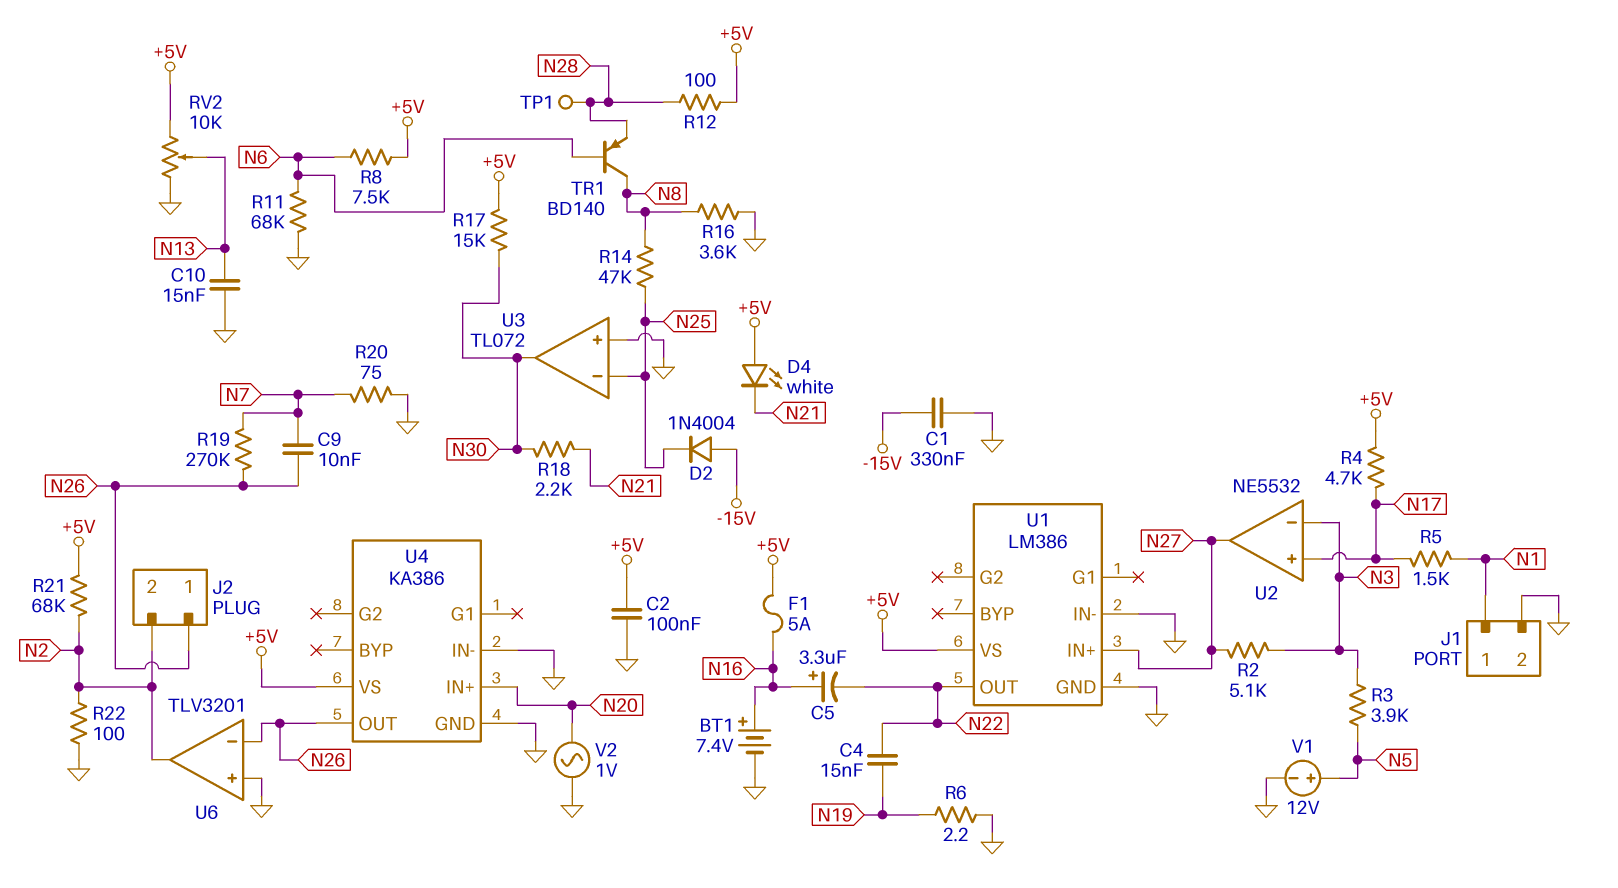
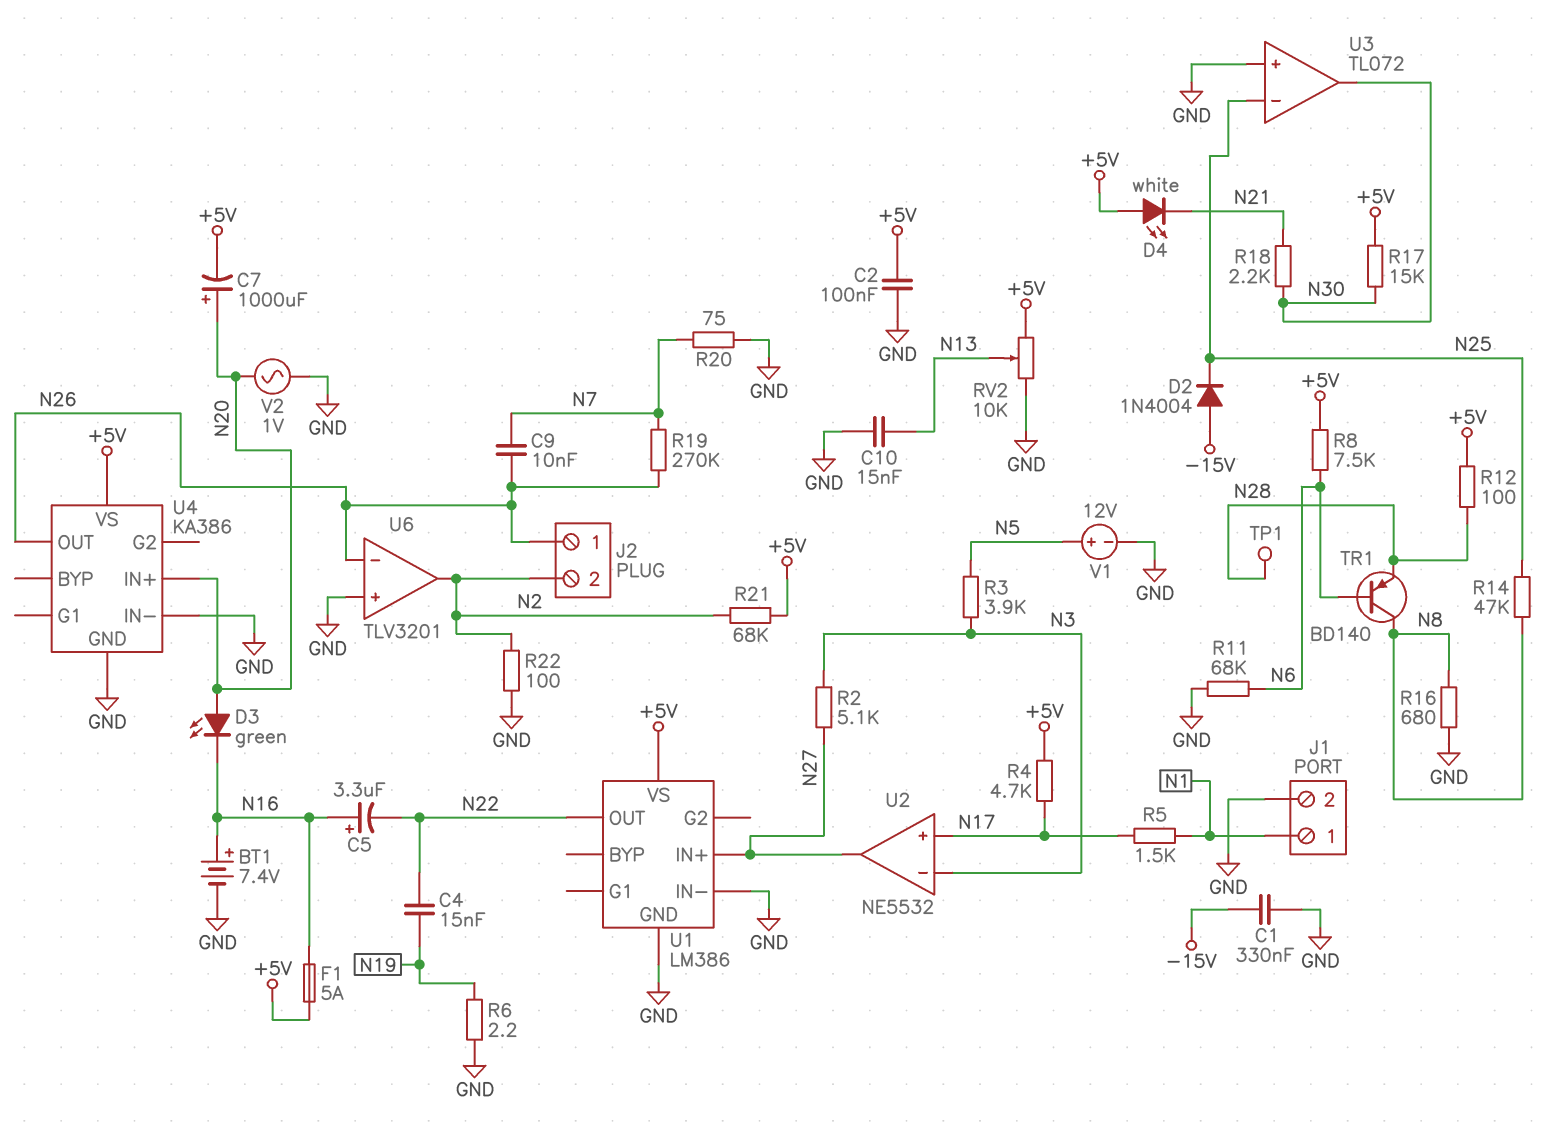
C7: none -> 1000uF (plus N20, minus +5V)
D3: none -> LED green (A N20, K N16)
R16: 3.6k (GND, N8) -> 680 (GND, N8)

